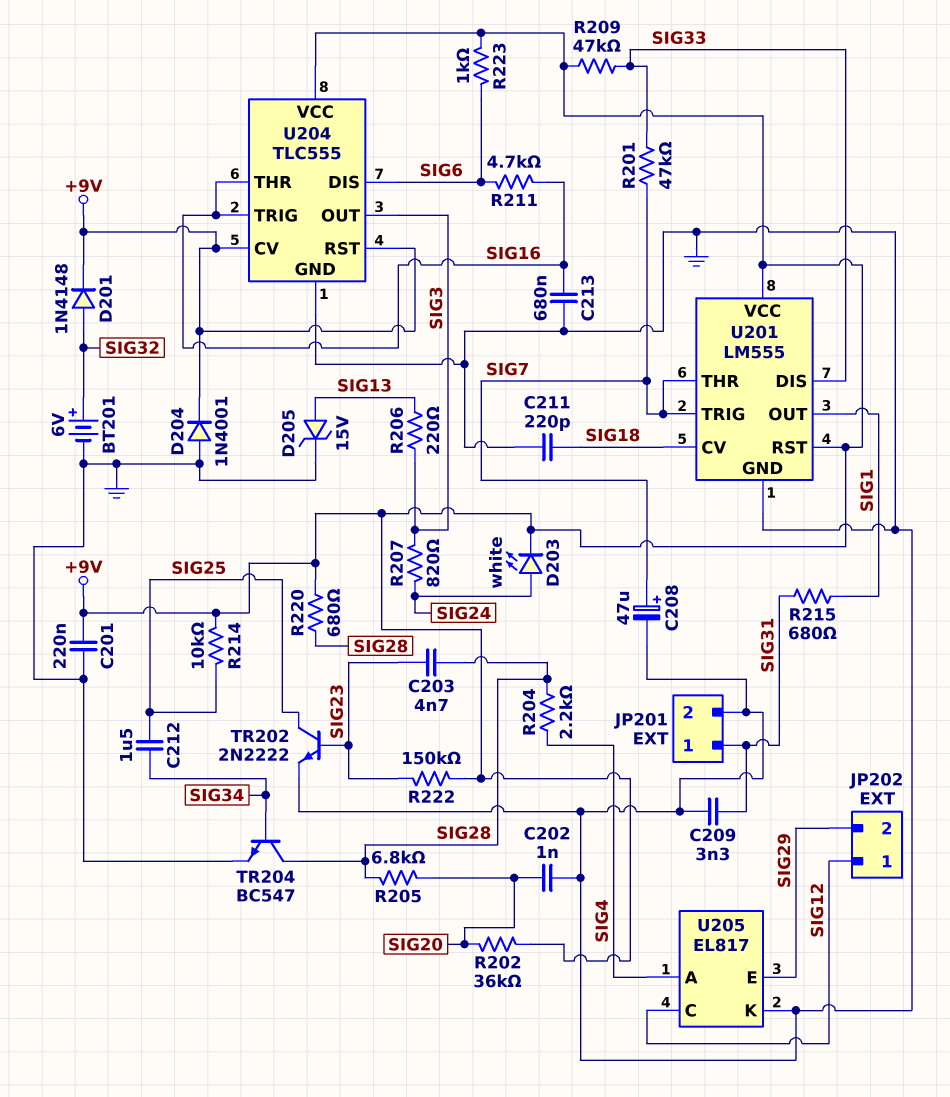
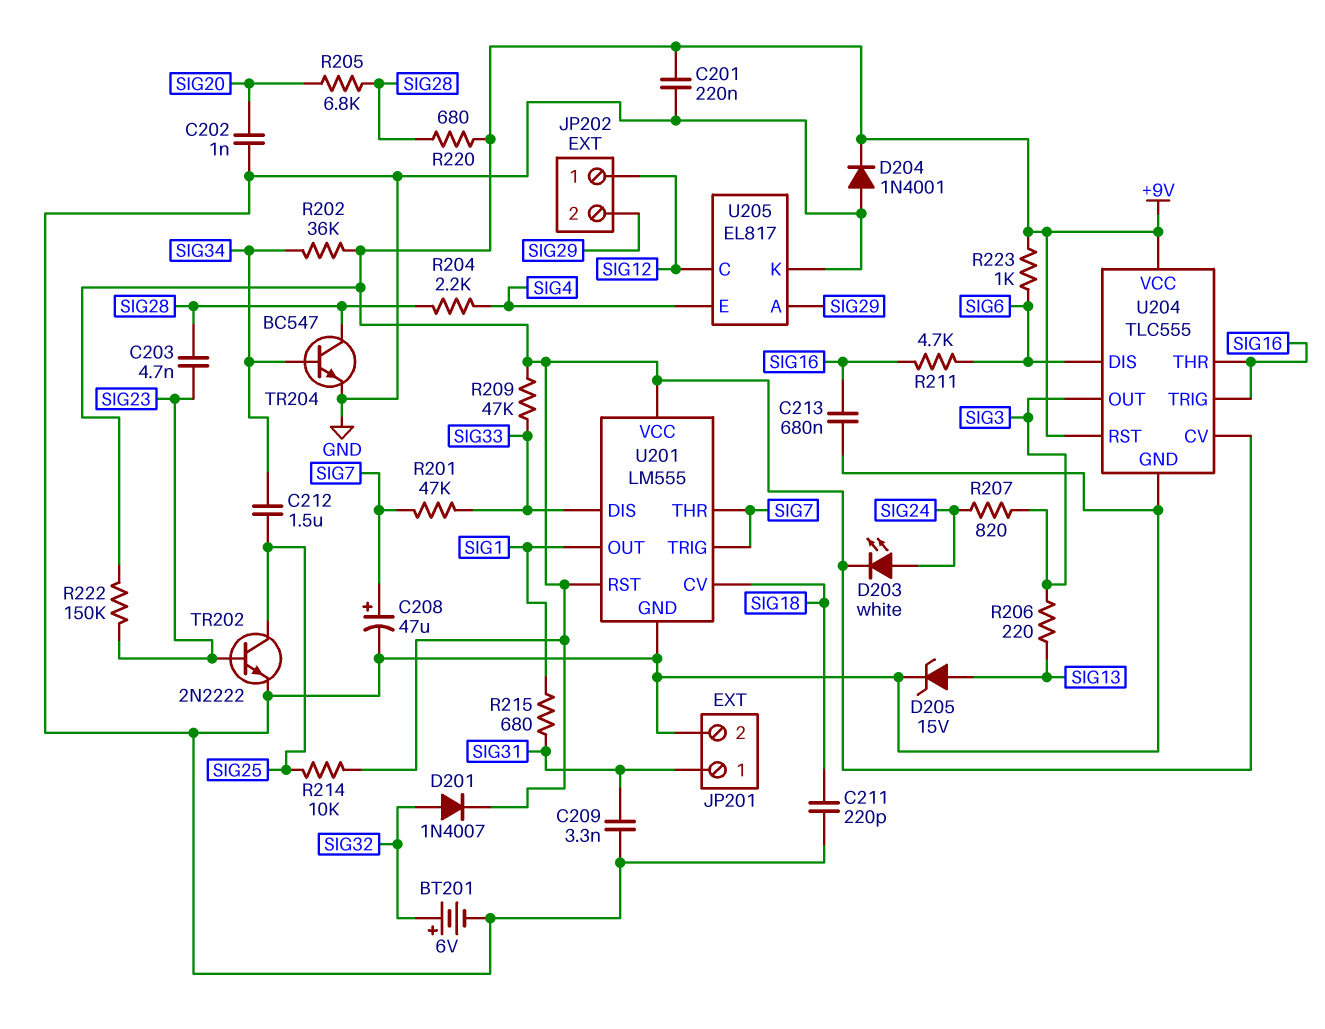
D201: diode 1N4148 (A SIG32, K +9V) -> diode 1N4007 (A SIG32, K +9V)
R202: 36k (+9V, SIG20) -> 36k (+9V, SIG34)
U205 pin A: SIG4 -> SIG29
U205 pin E: SIG29 -> SIG4

